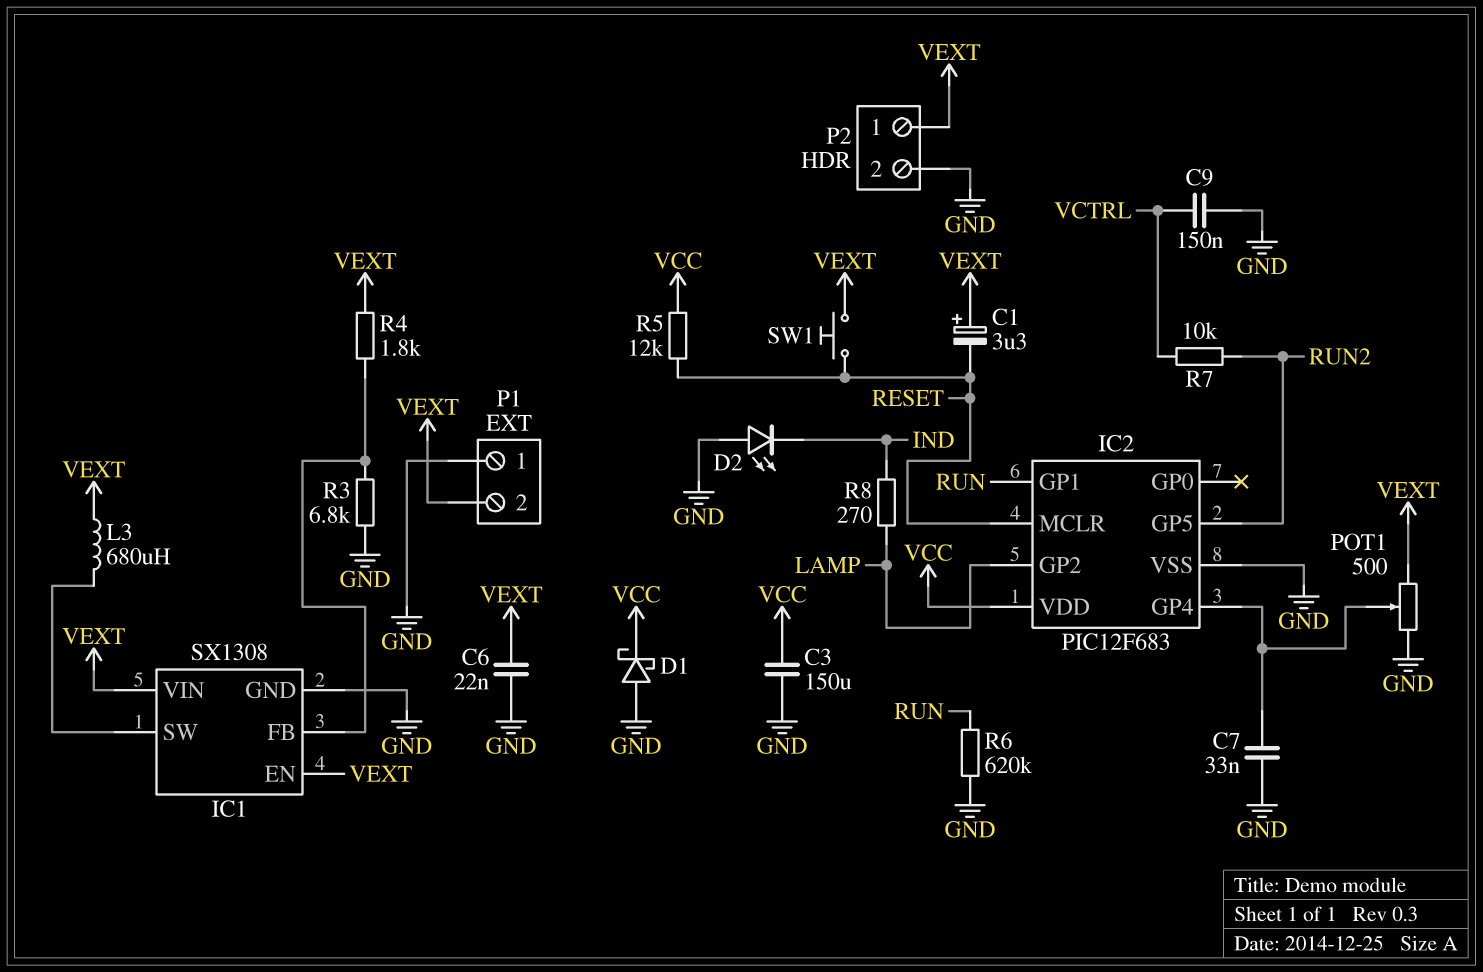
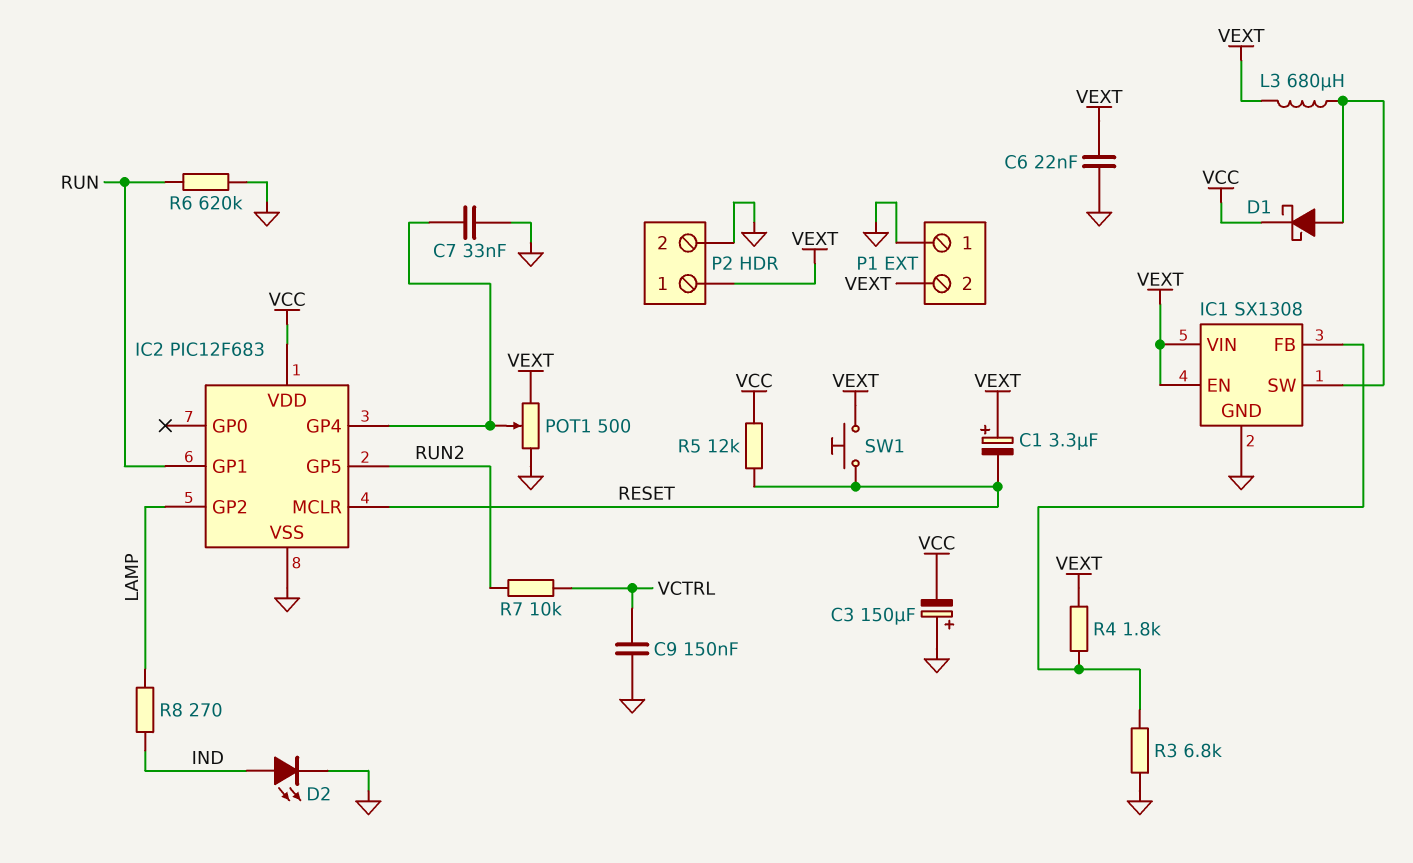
C3: 150uF (GND, VCC) -> 150uF (plus GND, minus VCC)
D1: schottky (A GND, K VCC) -> schottky (A IC1/SW, K VCC)
D2: LED (A GND, K IND) -> LED (A IND, K GND)

